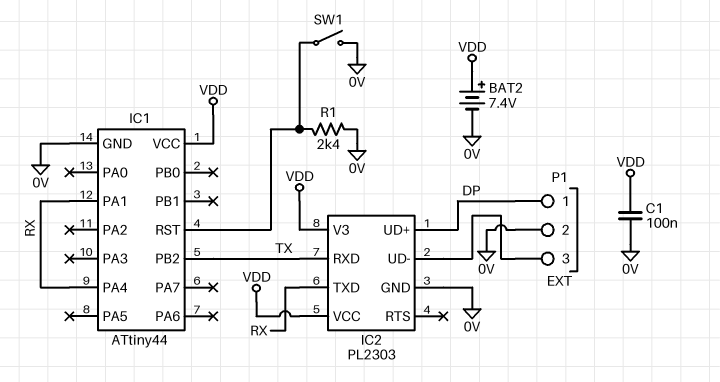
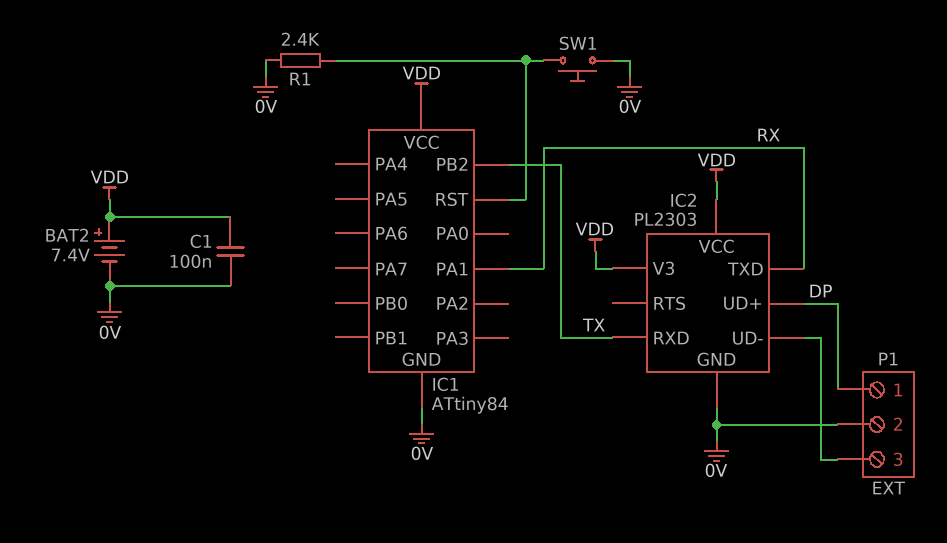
IC1: ATtiny44 -> ATtiny84
IC1 pin PA4: RX -> none
SW1: switch (0V, IC1/RST) -> button (0V, IC1/RST)

